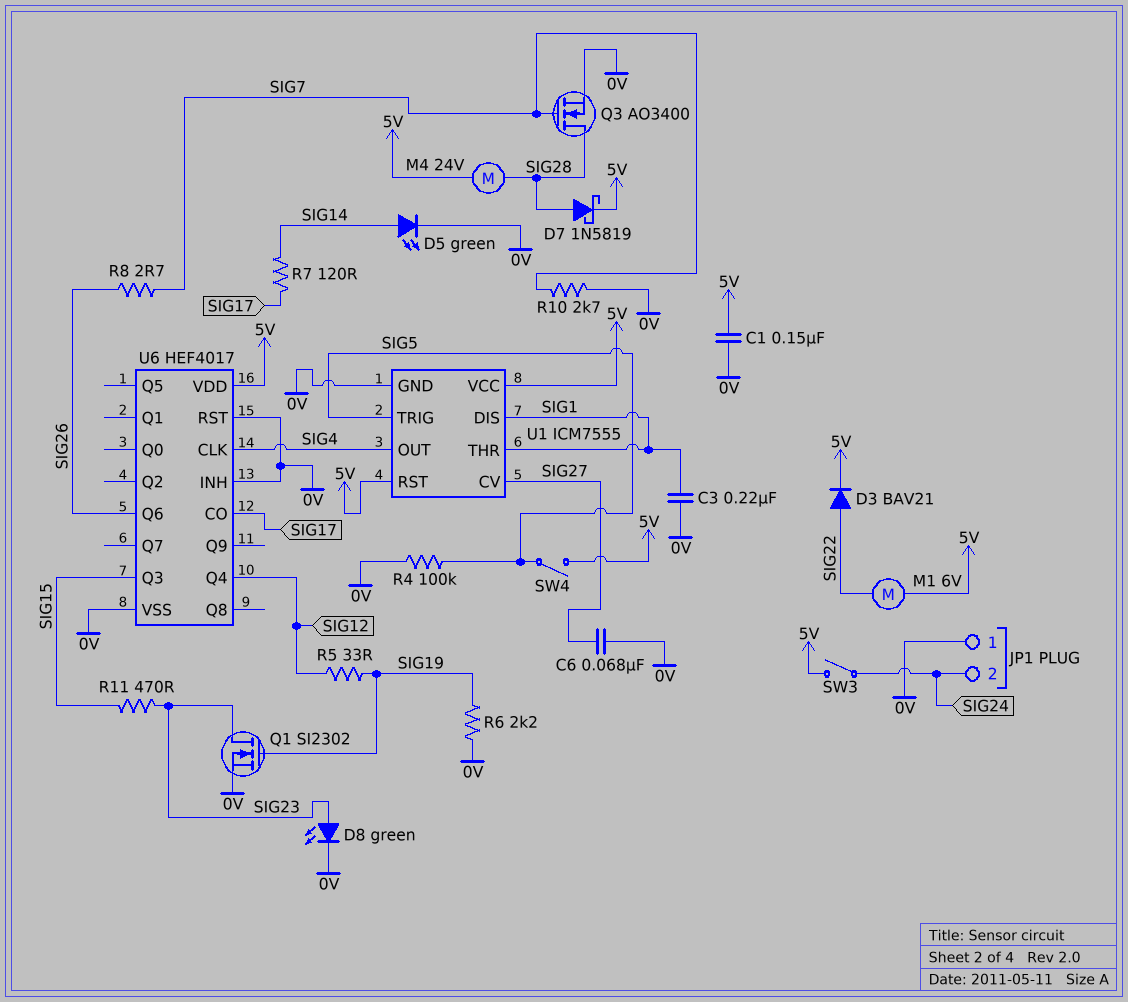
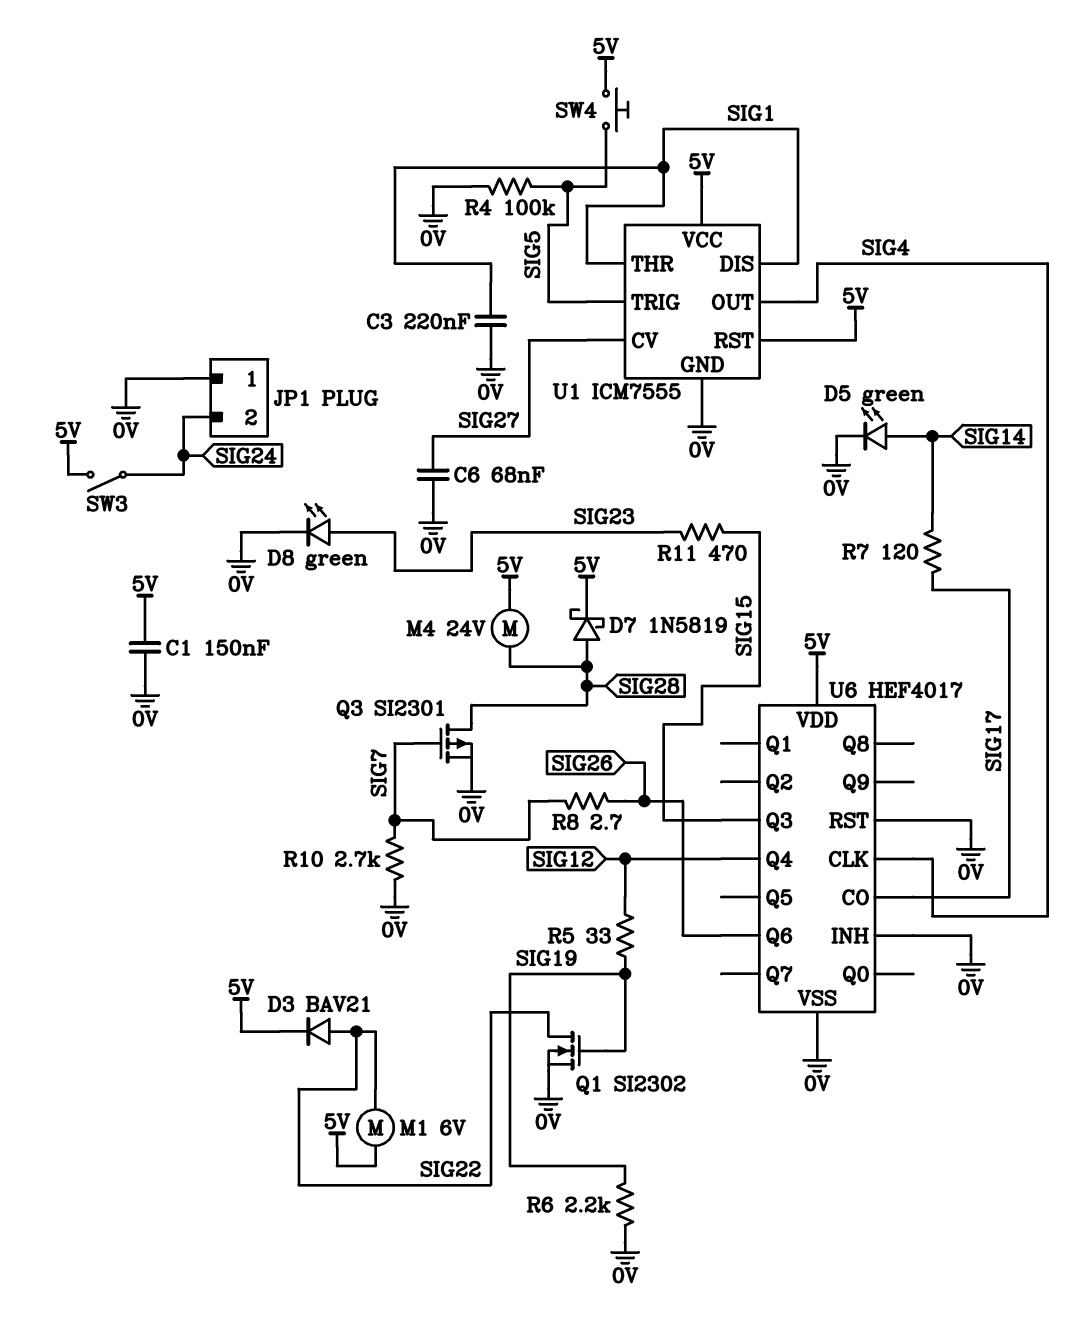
Q1: NMOS SI2302 (G SIG19, D SIG23, S 0V) -> NMOS SI2302 (G SIG19, D SIG22, S 0V)
Q3: NMOS AO3400 (G SIG7, D SIG28, S 0V) -> PMOS SI2301 (G SIG7, D SIG28, S 0V)
SW4: switch (5V, SIG5) -> button (5V, SIG5)

